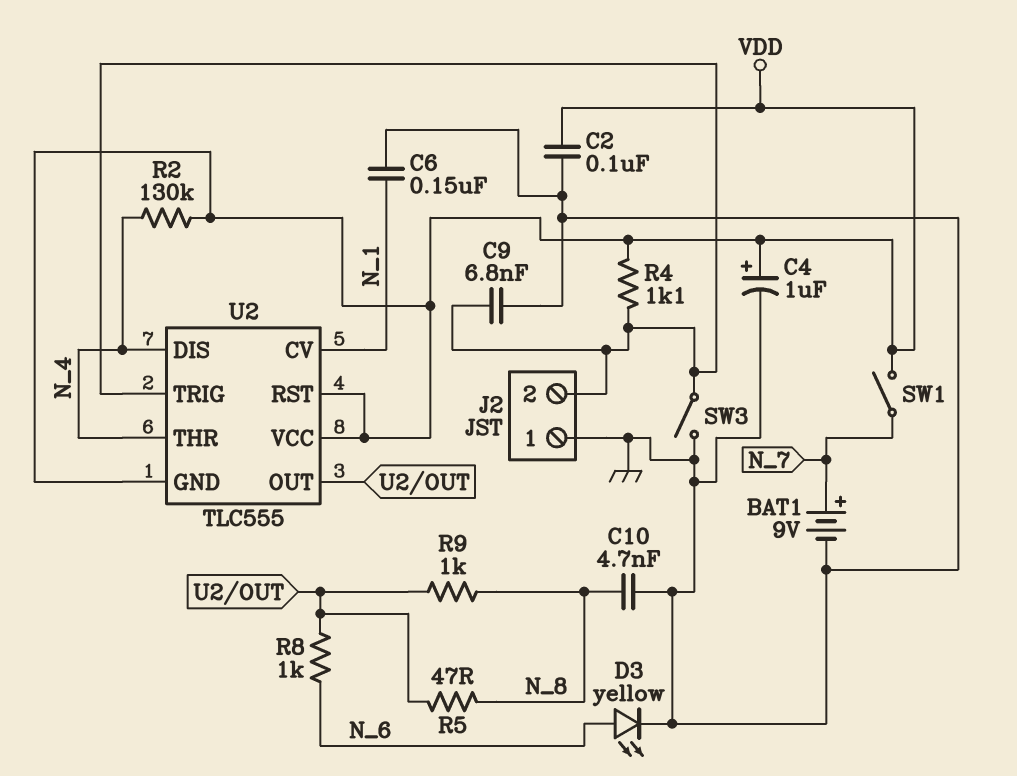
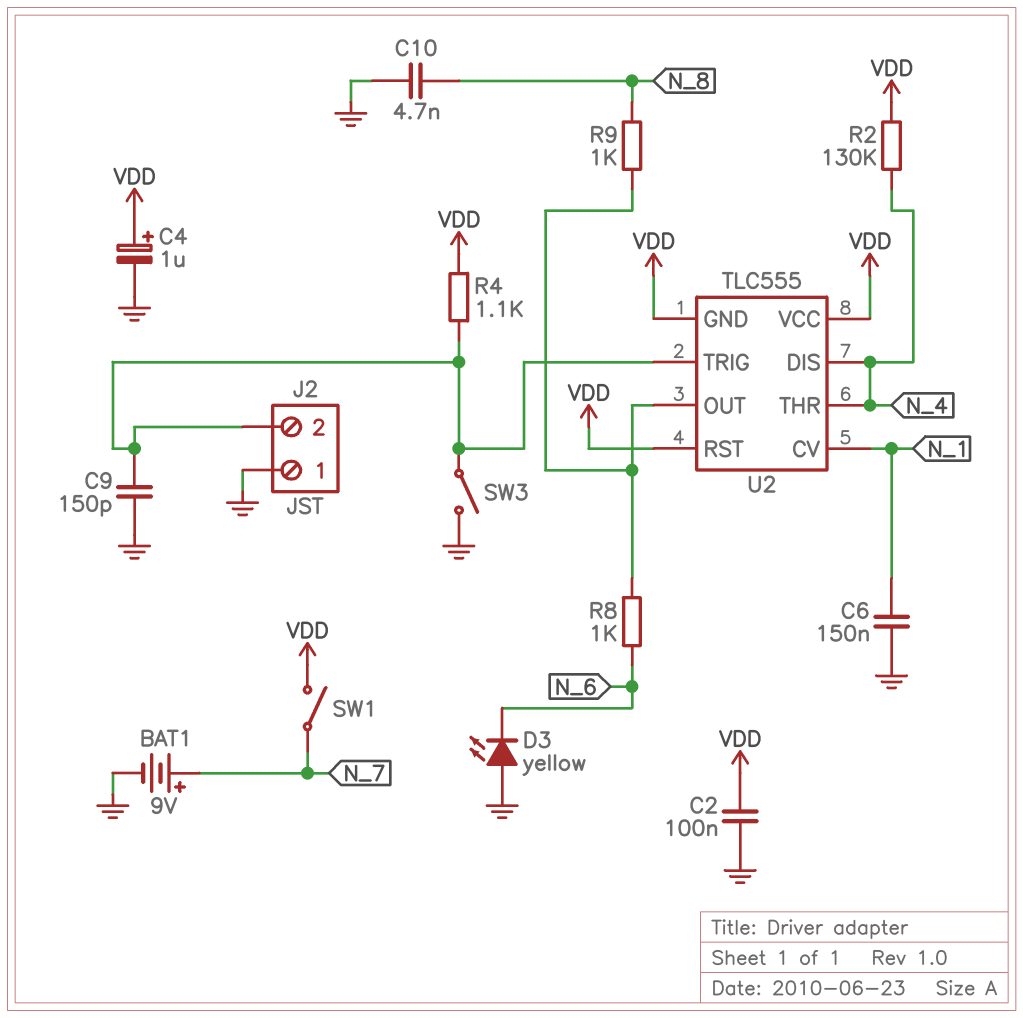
C9: 6.8nF (GND, J2/2) -> 150pF (GND, J2/2)
D3: LED yellow (A N_6, K GND) -> LED yellow (A GND, K N_6)
R5: 47 (N_8, U2/OUT) -> none

